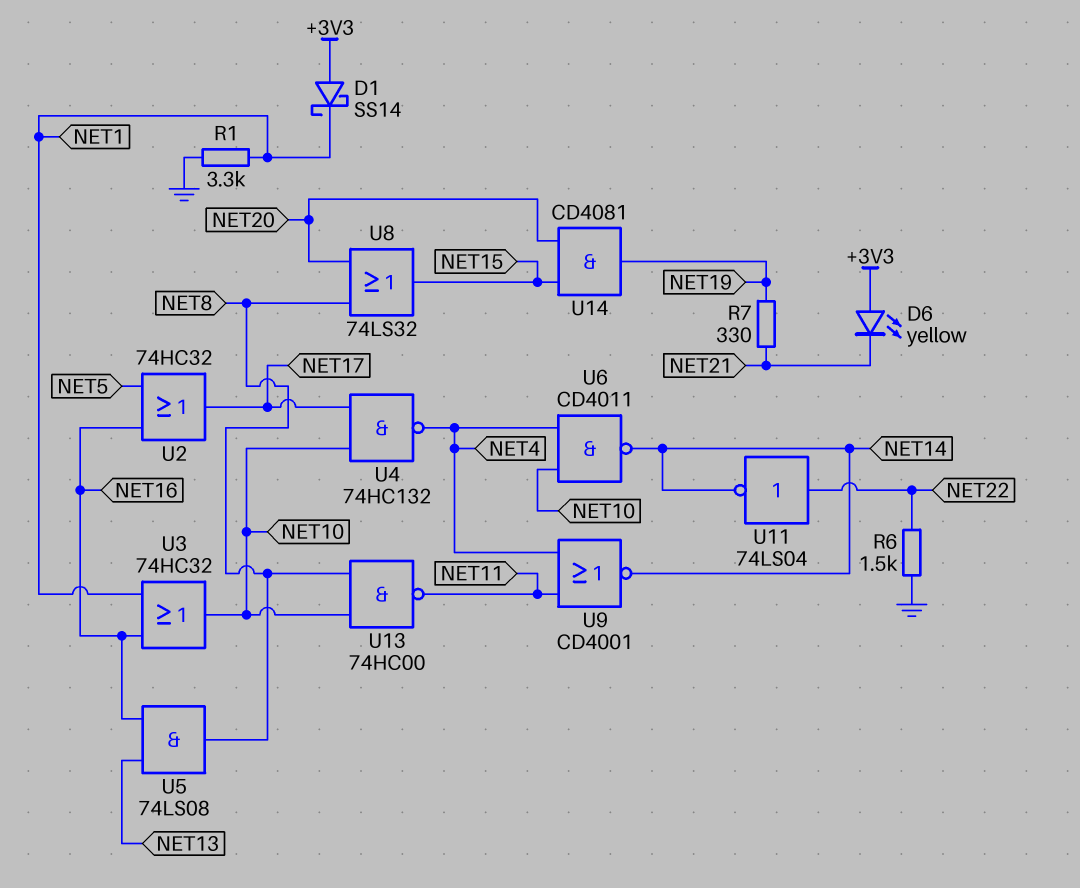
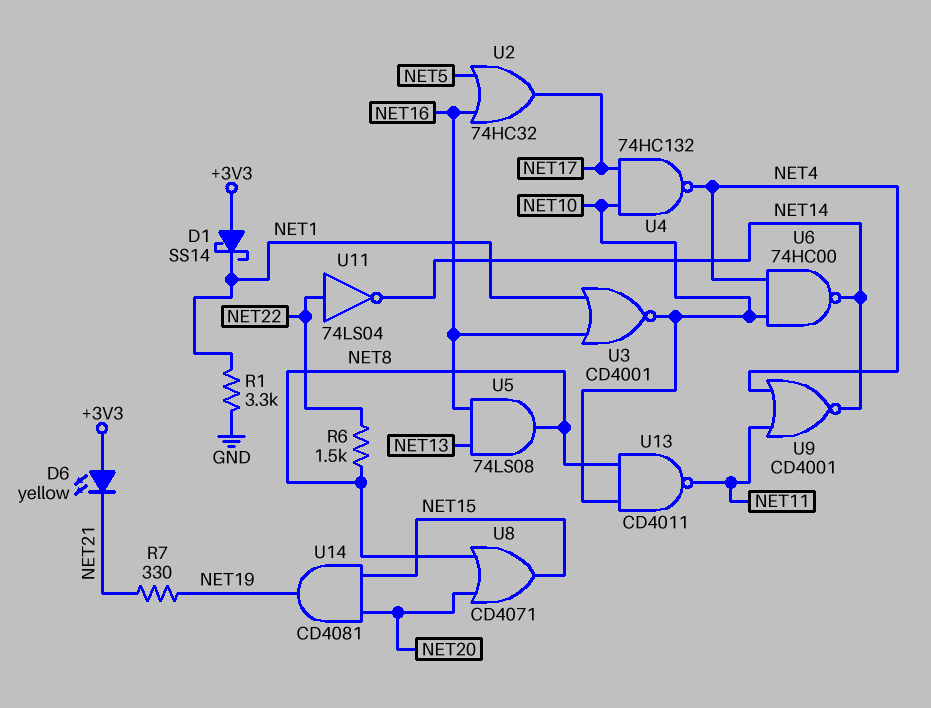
R6: 1.5k (GND, NET22) -> 1.5k (NET8, NET22)
U3: OR 74HC32 (in NET1, in NET16, out NET10) -> NOR CD4001 (in NET1, in NET16, out NET10)
U6: NAND CD4011 (in NET4, in NET10, out NET14) -> NAND 74HC00 (in NET4, in NET10, out NET14)
U8: OR 74LS32 (in NET8, in NET20, out NET15) -> OR CD4071 (in NET8, in NET20, out NET15)
U13: NAND 74HC00 (in NET8, in NET10, out NET11) -> NAND CD4011 (in NET8, in NET10, out NET11)

